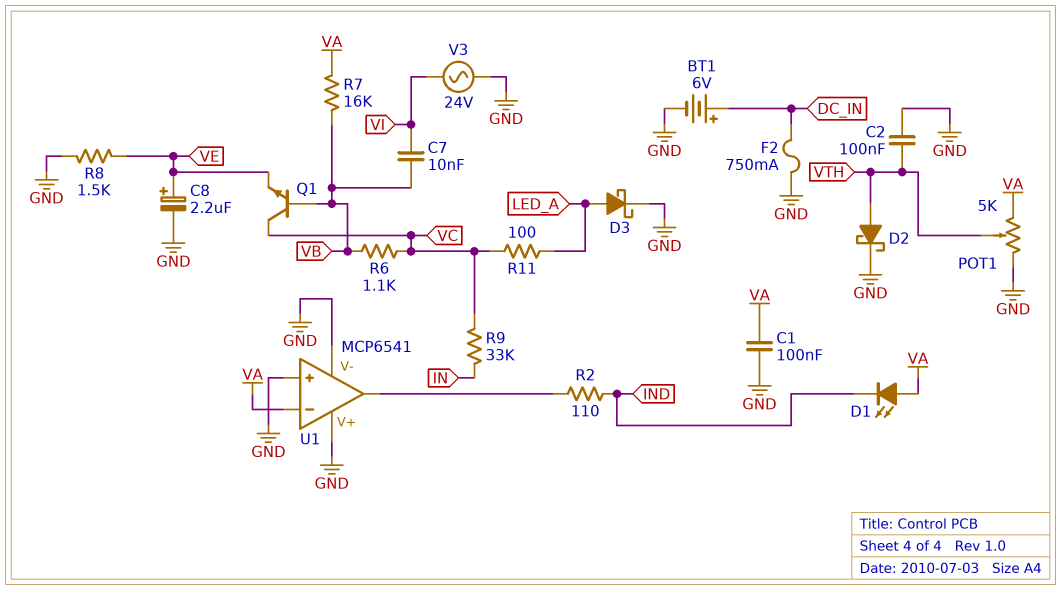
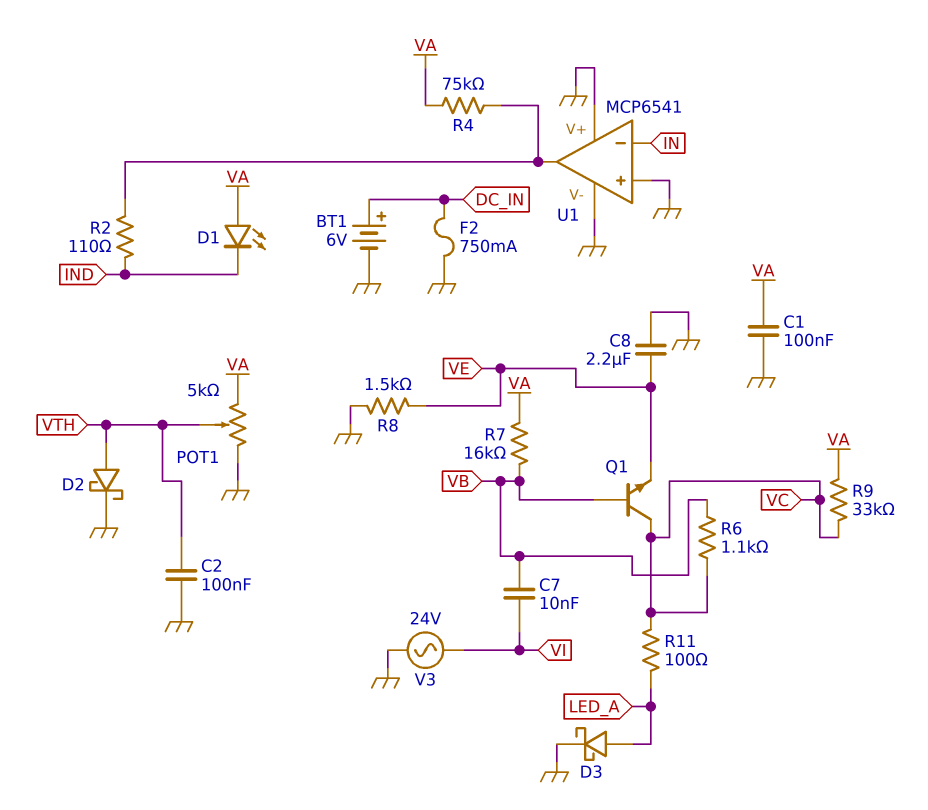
C8: 2.2uF (plus VE, minus GND) -> 2.2uF (GND, VE)
R4: none -> 75k (U1/out, VA)
R9: 33k (IN, VC) -> 33k (VA, VC)
U1 pin in-: VA -> IN

